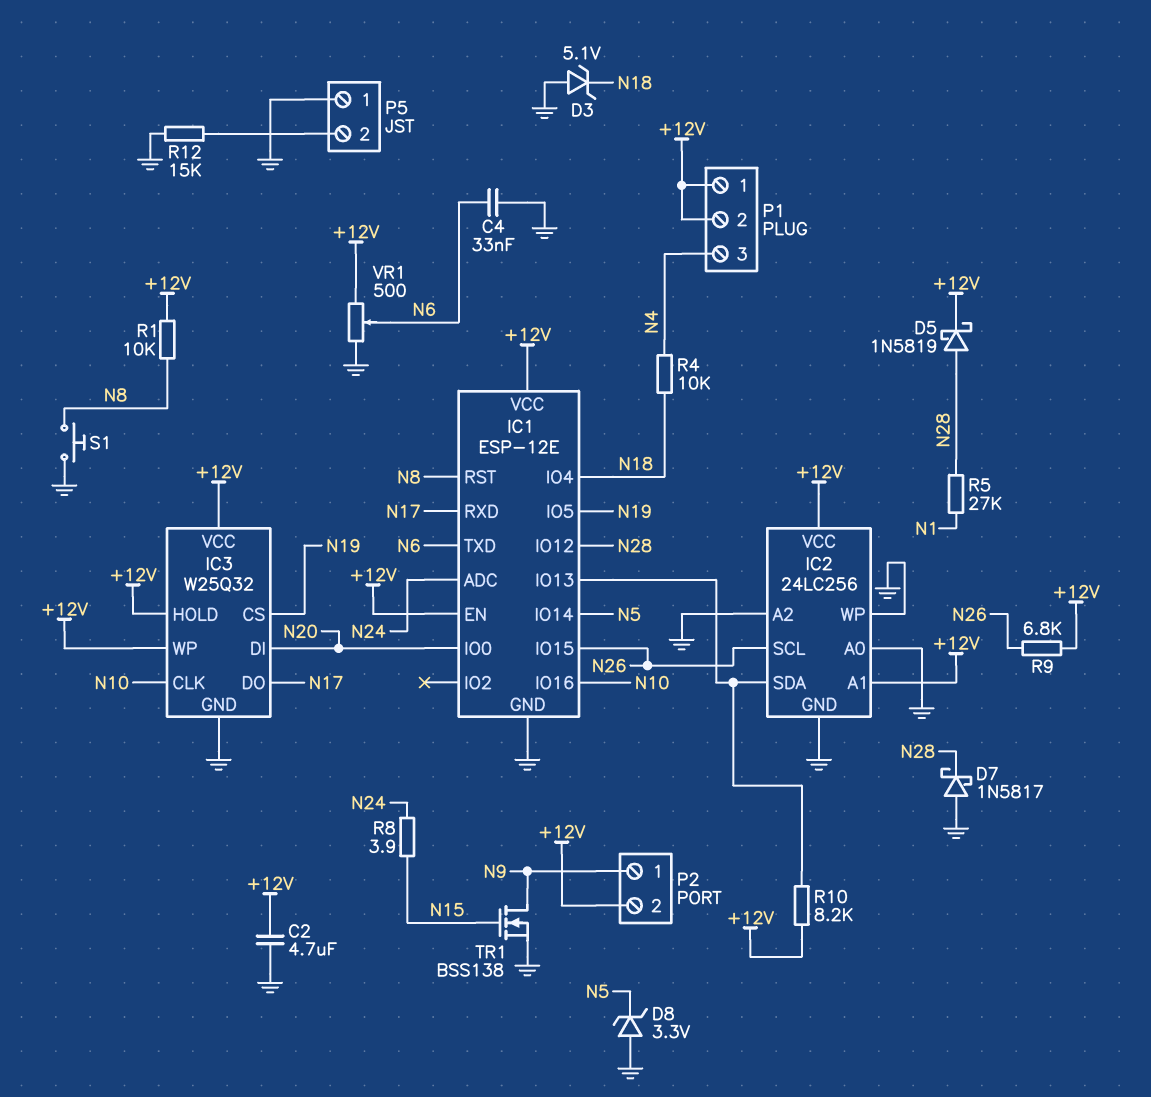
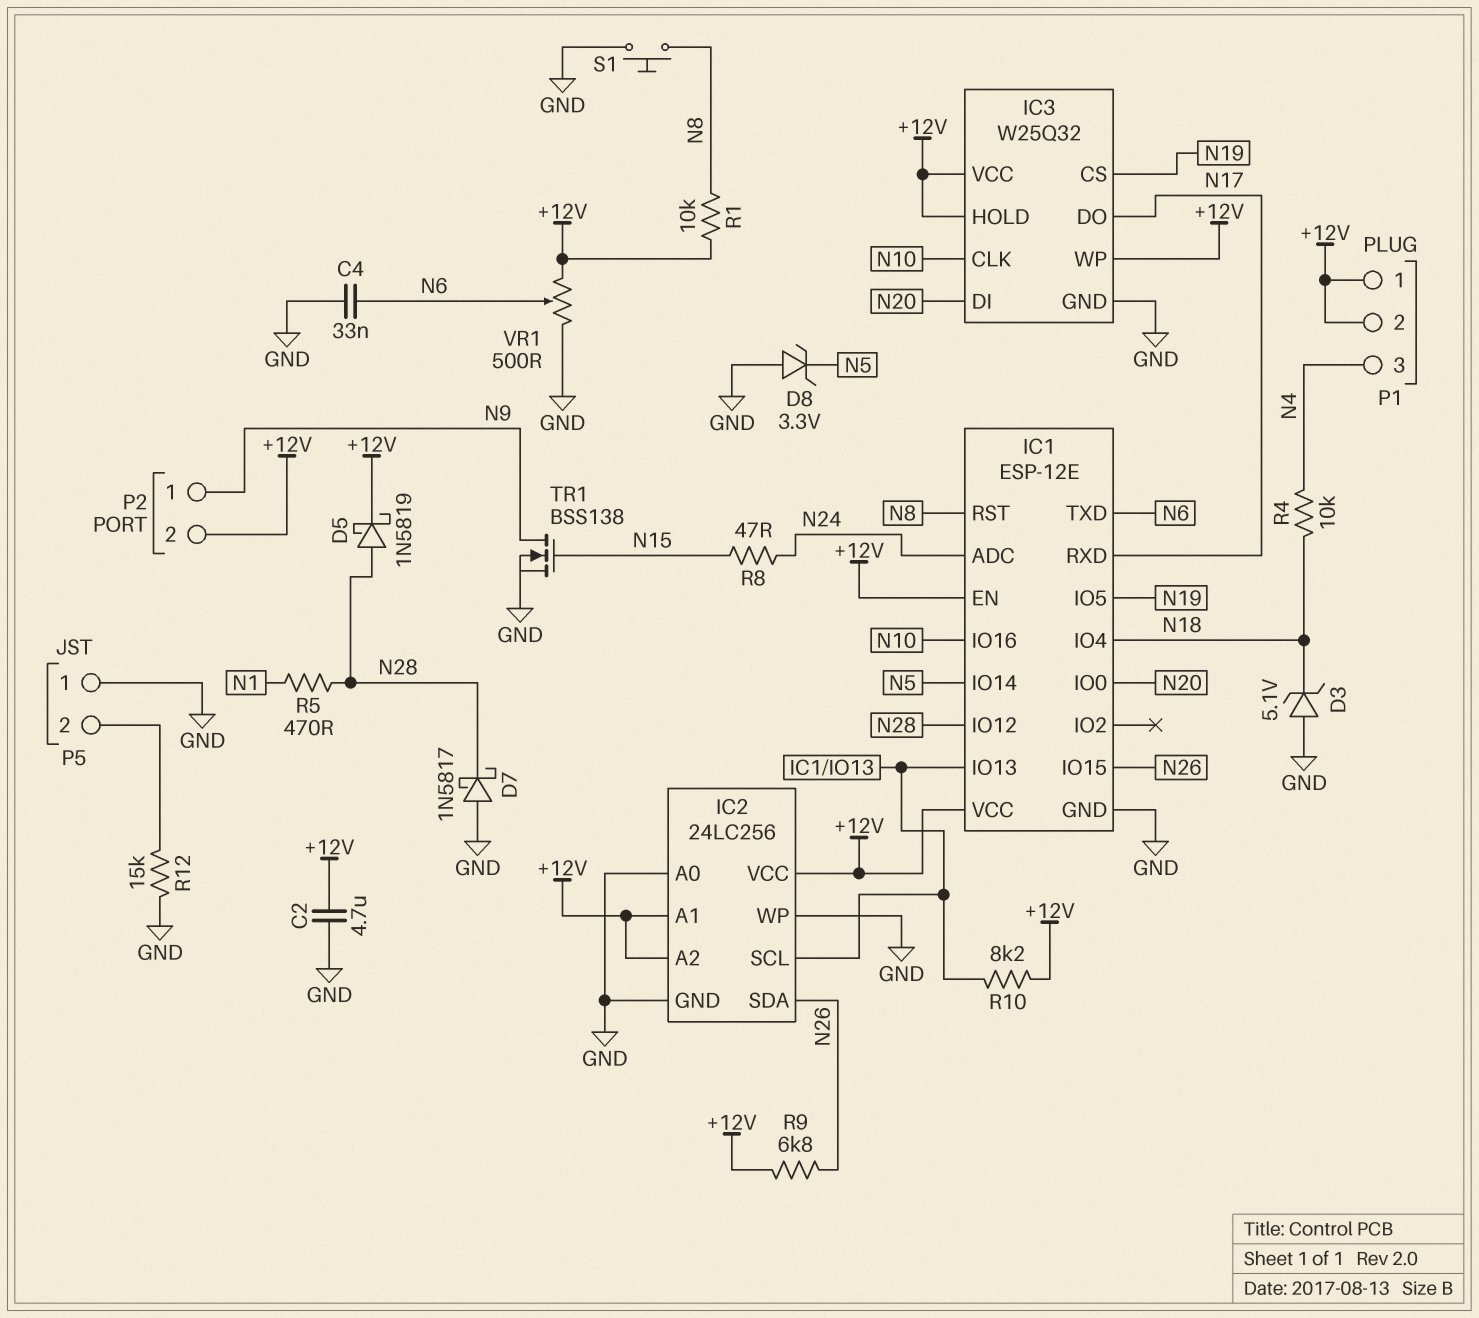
IC2 pin A2: GND -> +12V
IC2 pin SCL: N26 -> IC1/IO13
IC2 pin SDA: IC1/IO13 -> N26
R5: 27k (N1, N28) -> 470 (N1, N28)
R8: 3.9 (N15, N24) -> 47 (N15, N24)

